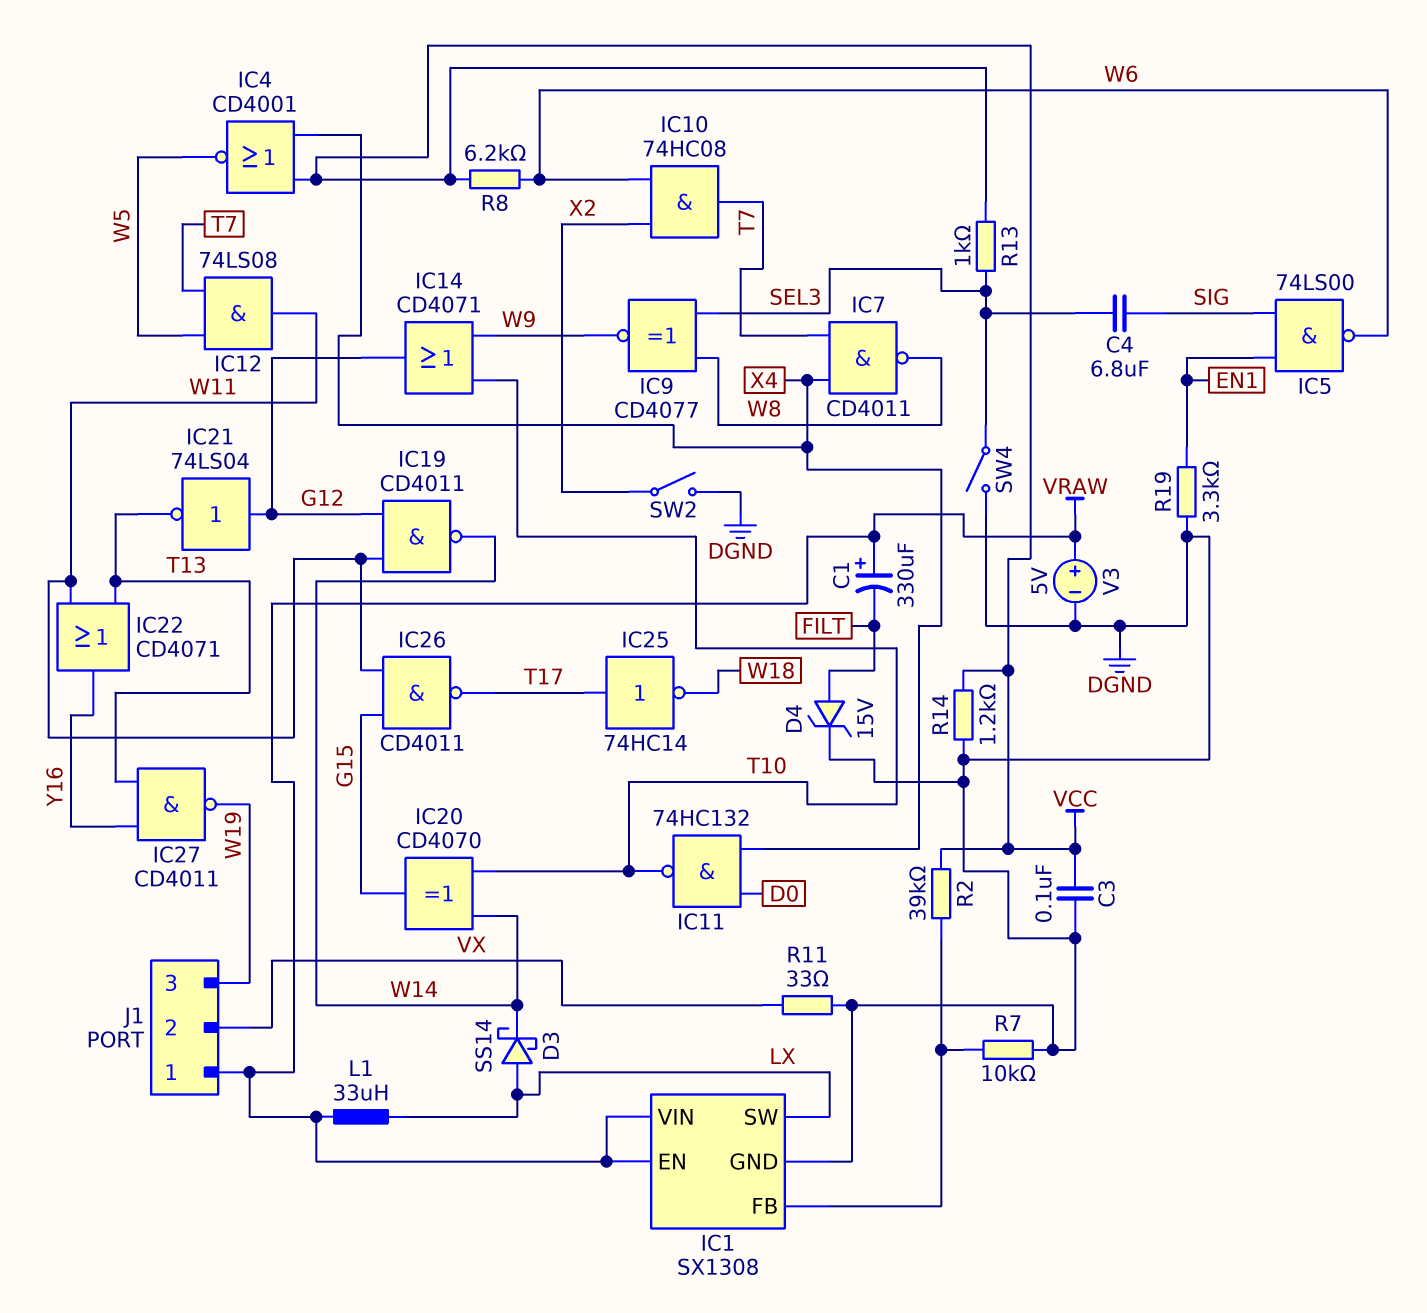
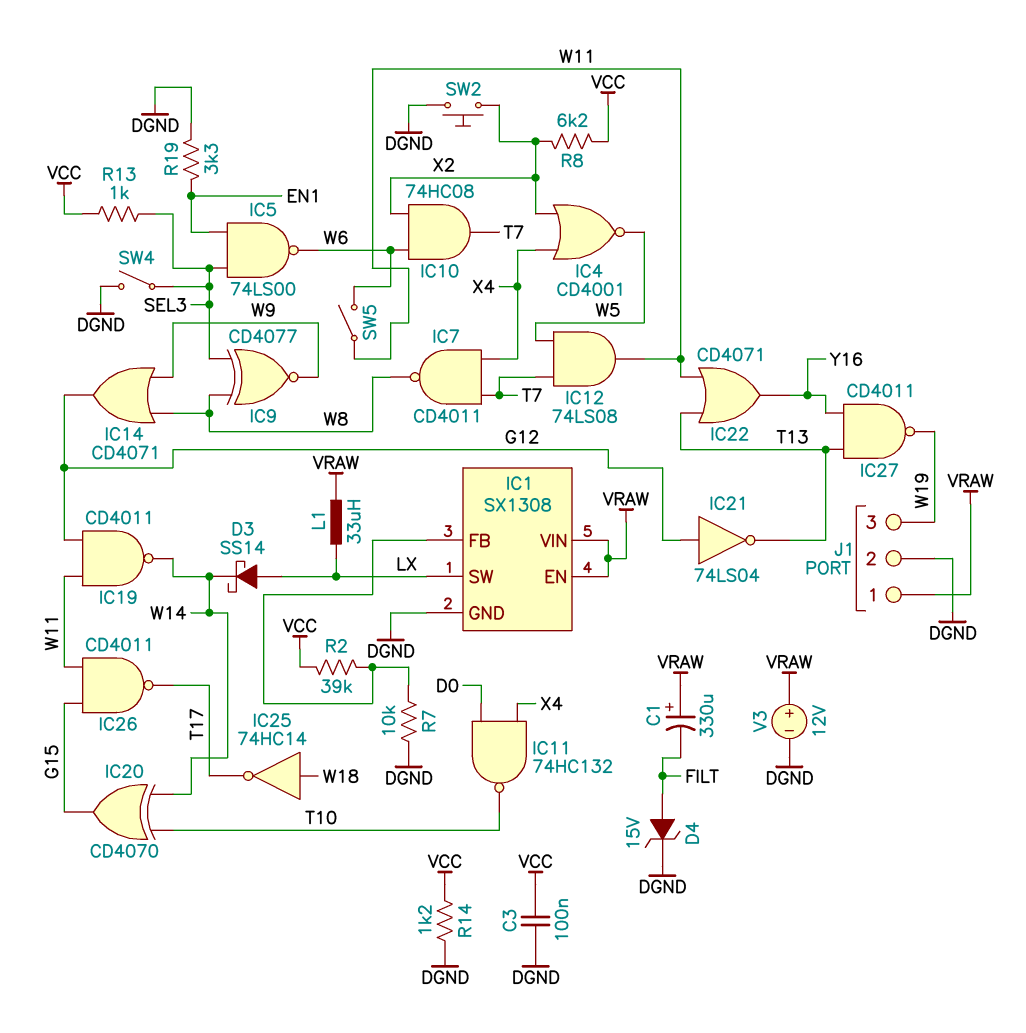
C4: 6.8uF (SEL3, SIG) -> none
IC4: NOR CD4001 (in VCC, in X4, out W5) -> NOR CD4001 (in X2, in X4, out W5)
IC5: NAND 74LS00 (in EN1, in SIG, out W6) -> NAND 74LS00 (in EN1, in SEL3, out W6)
IC14: OR CD4071 (in T10, in W9, out G12) -> OR CD4071 (in W8, in W9, out G12)
IC25: NOT 74HC14 (in T17, out W18) -> NOT 74HC14 (in W18, out T17)
J1 pin 2: VX -> DGND
R8: 6.2k (VCC, W6) -> 6.2k (VCC, X2)
R11: 33 (DGND, VX) -> none
SW2: switch (DGND, X2) -> button (DGND, X2)
SW5: none -> switch (W6, W11)
V3: 5V (plus VRAW, minus DGND) -> 12V (plus VRAW, minus DGND)

